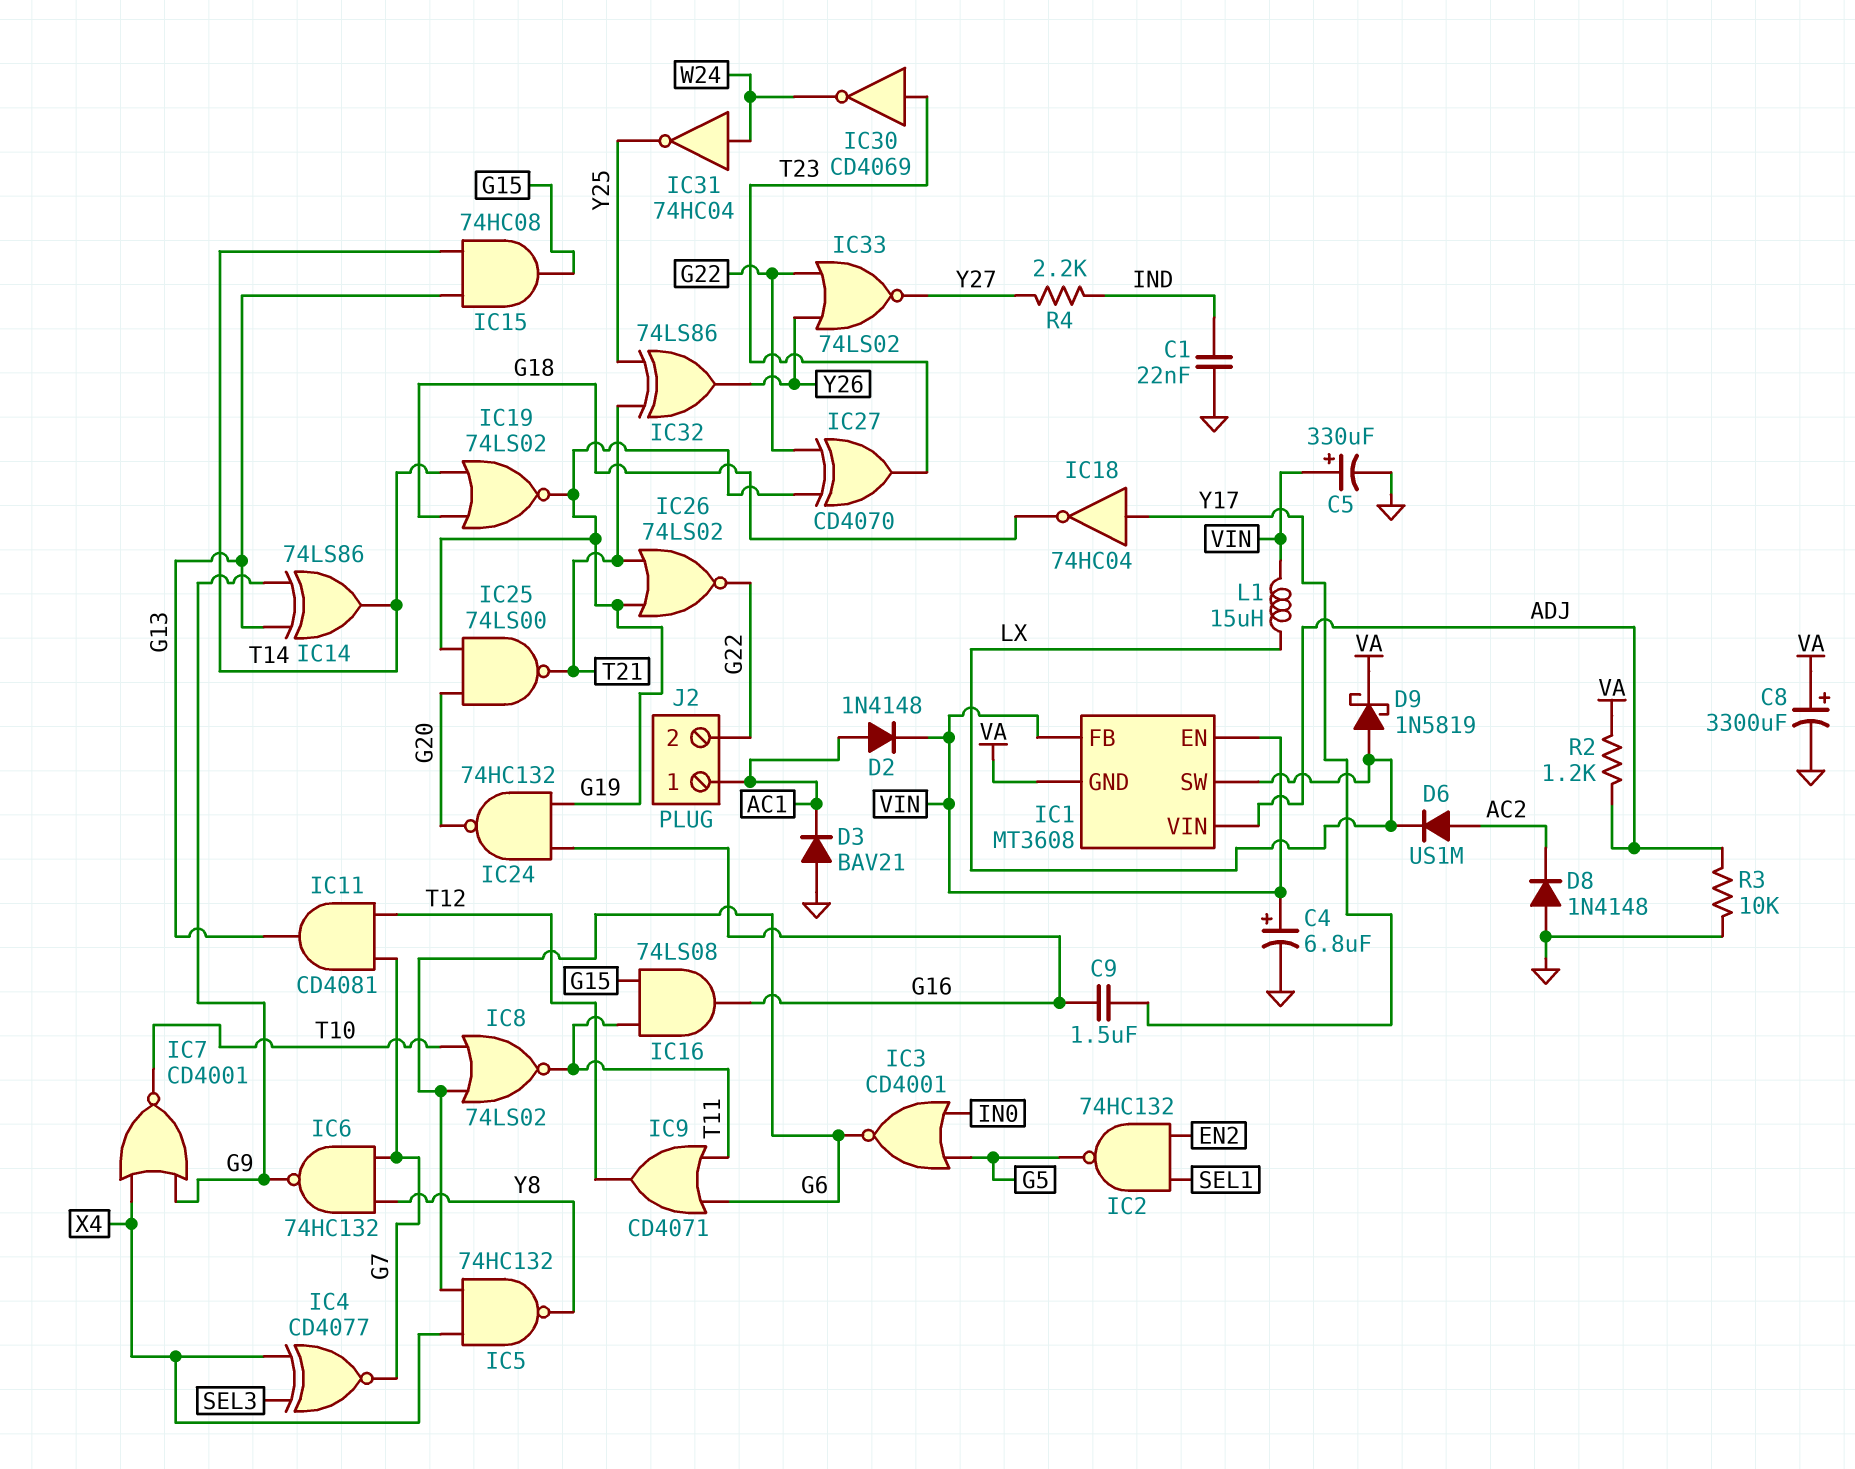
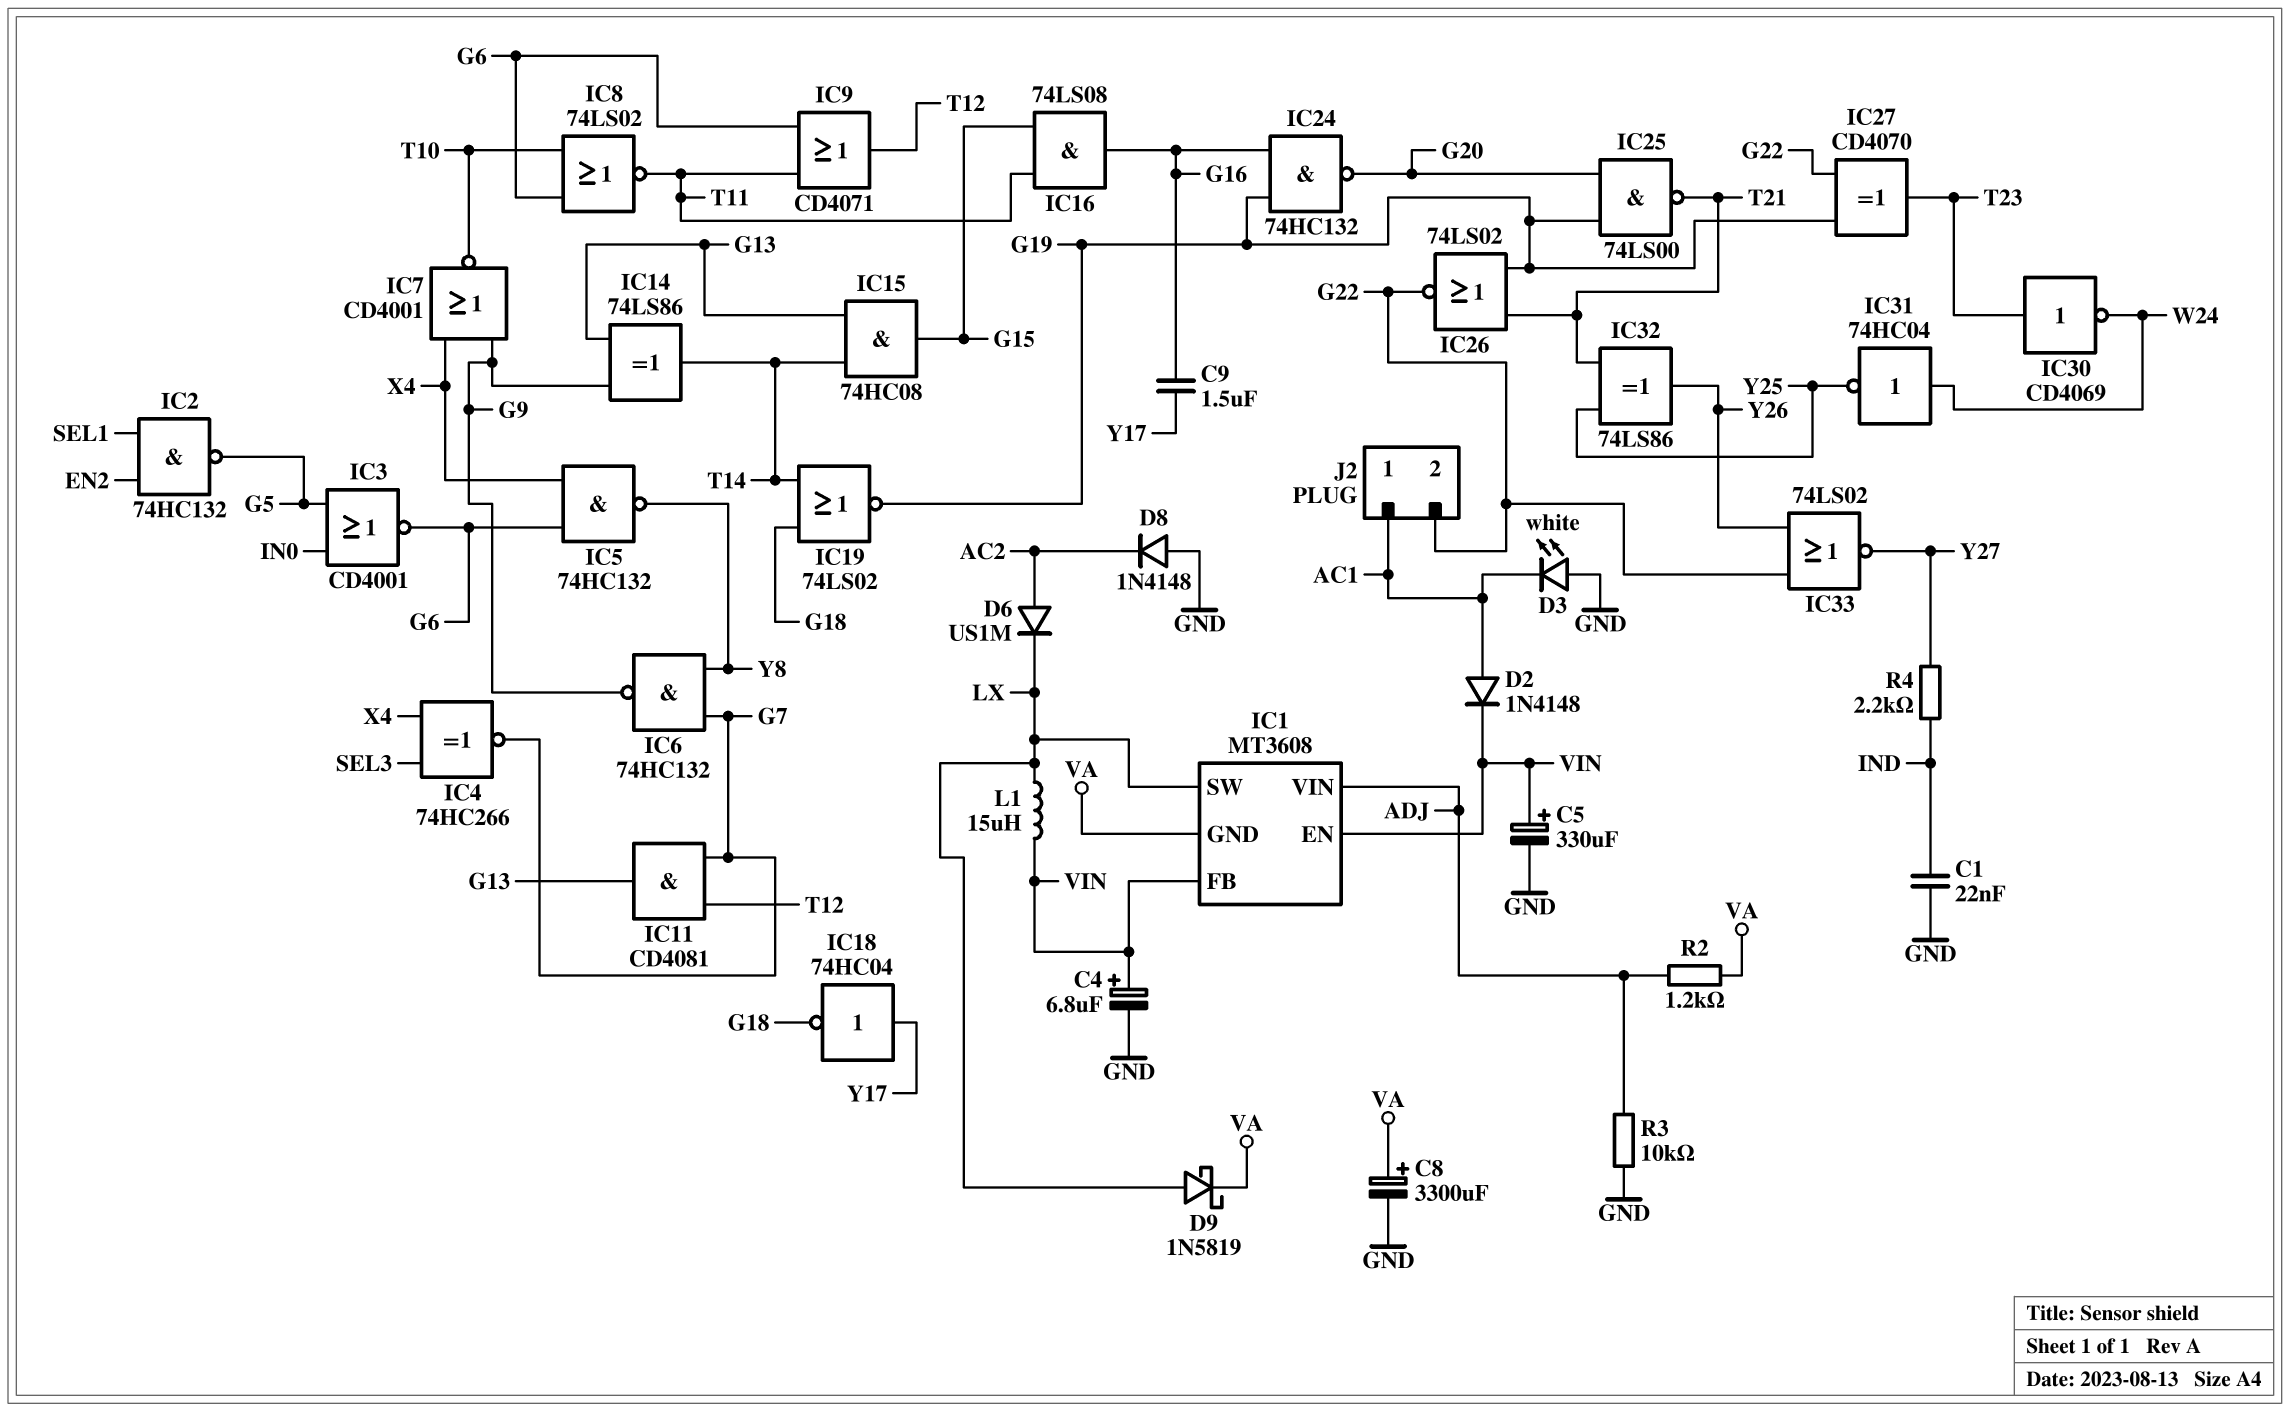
D3: diode BAV21 (A GND, K AC1) -> LED white (A GND, K AC1)
IC4: XNOR CD4077 (in SEL3, in X4, out G7) -> XNOR 74HC266 (in SEL3, in X4, out G7)

